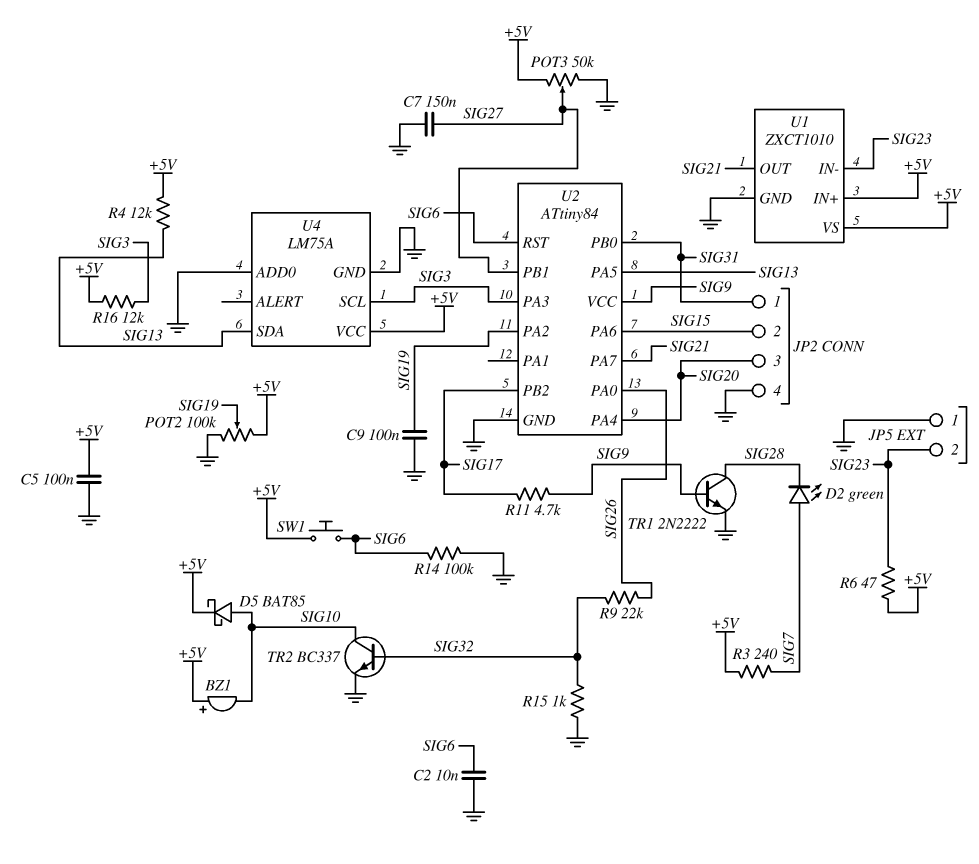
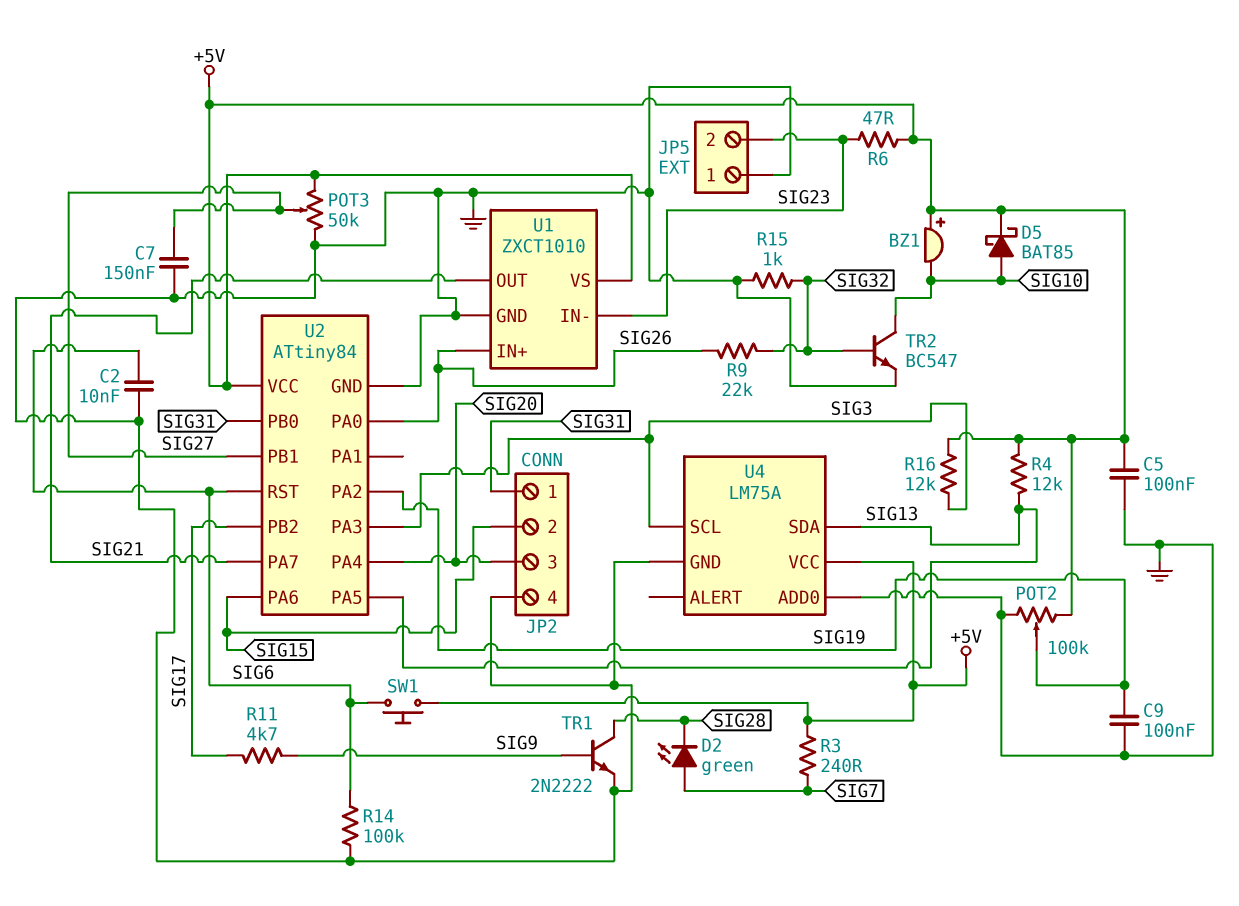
TR2: NPN BC337 (B SIG32, C SIG10, E GND) -> NPN BC547 (B SIG32, C SIG10, E GND)
U1 pin IN+: +5V -> SIG26
U2 pin VCC: SIG9 -> +5V

